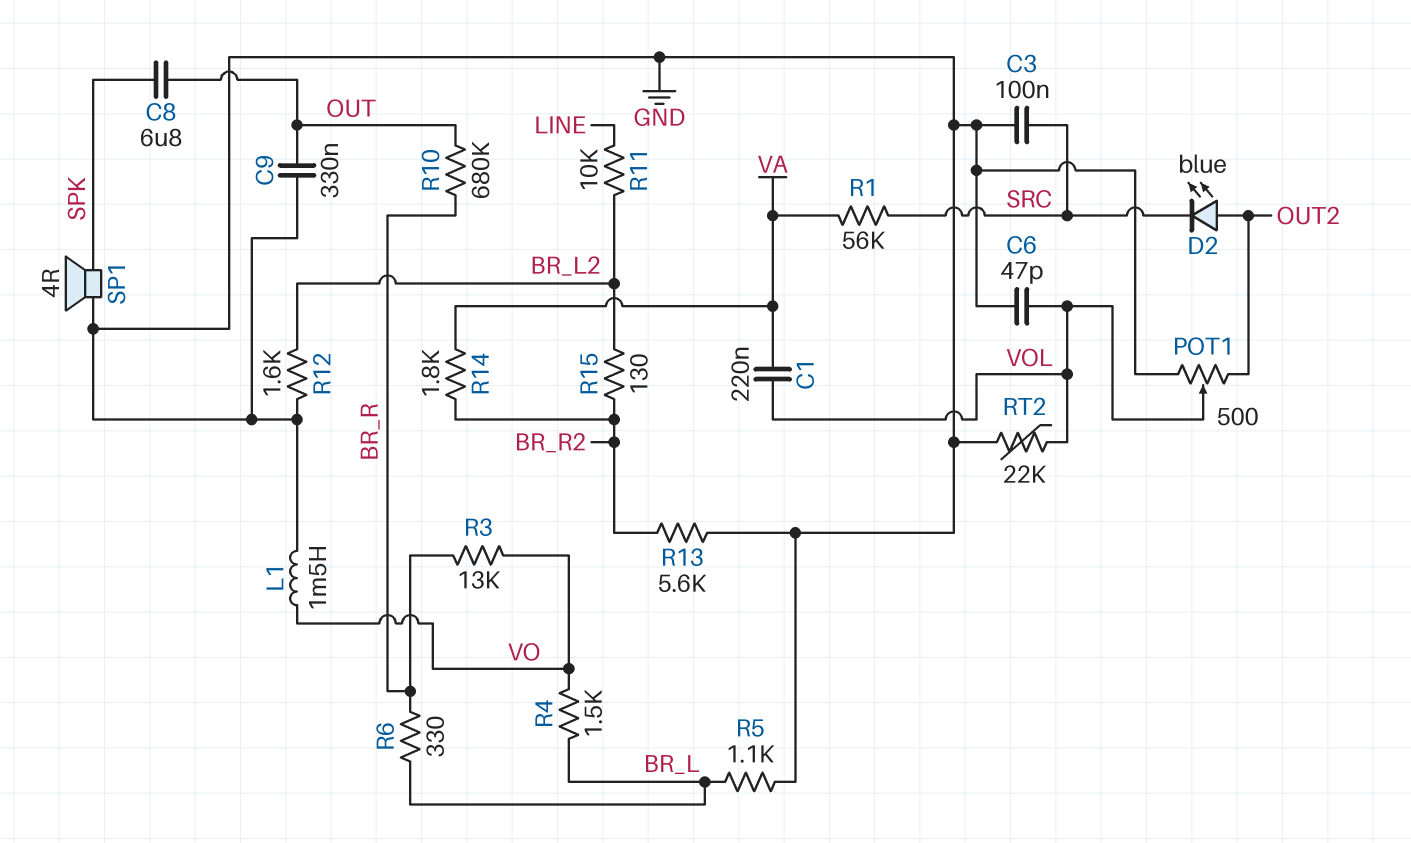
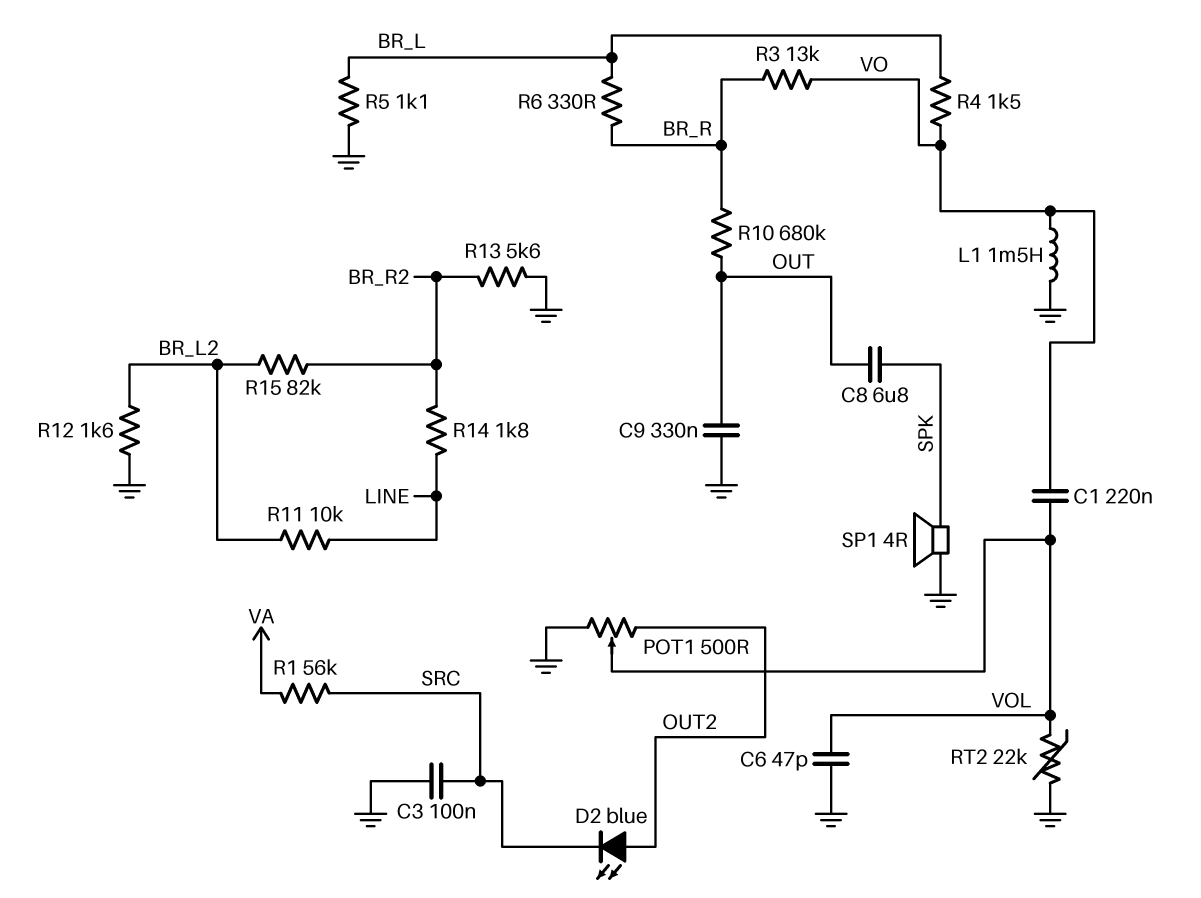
C1: 220nF (VA, VOL) -> 220nF (VO, VOL)
R14: 1.8k (BR_R2, VA) -> 1.8k (BR_R2, LINE)
R15: 130 (BR_L2, BR_R2) -> 82k (BR_L2, BR_R2)

